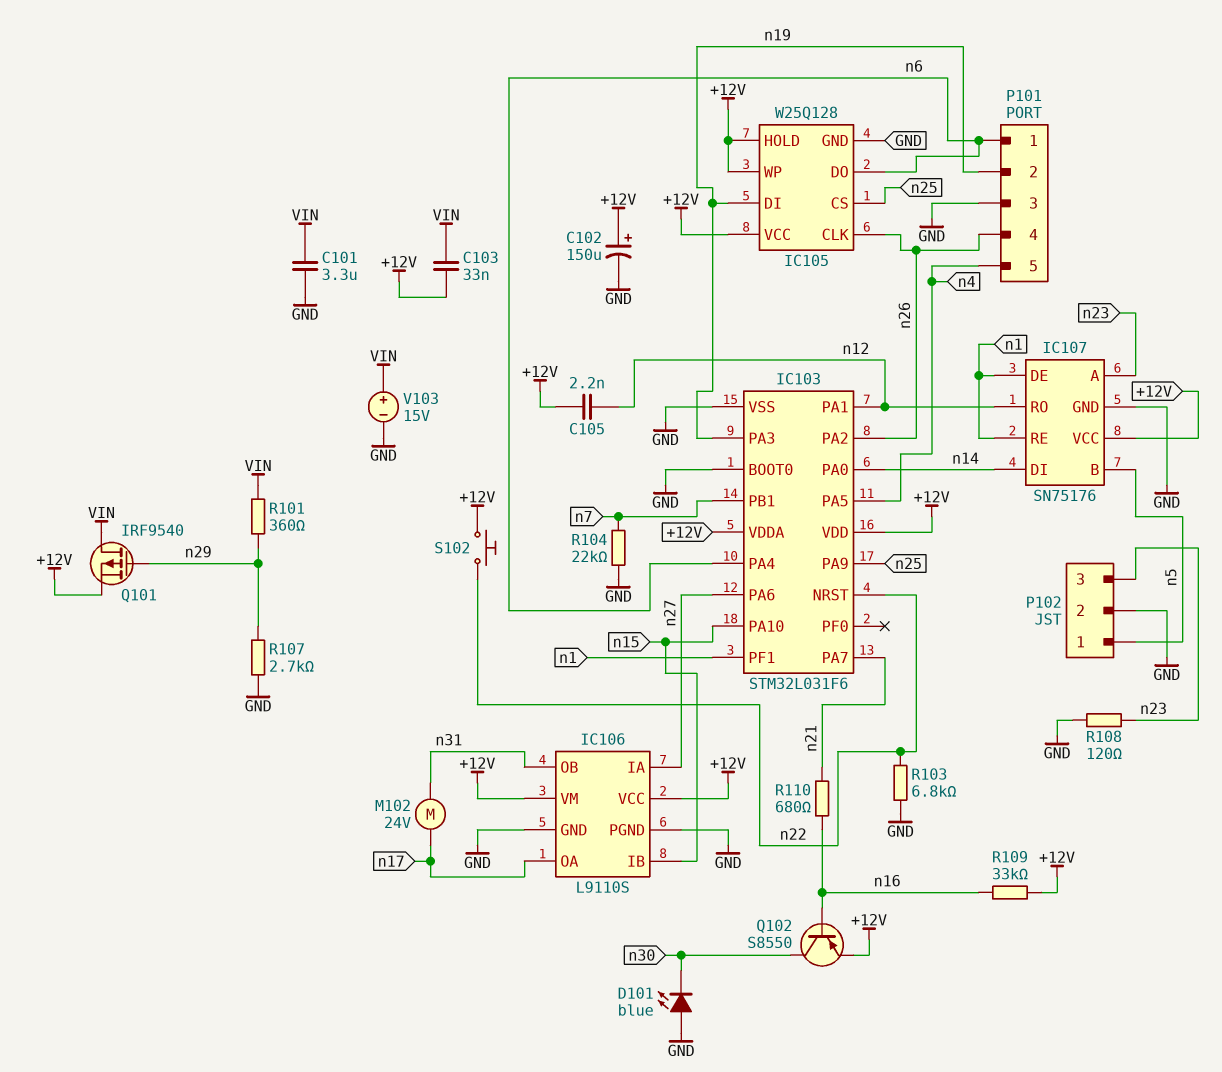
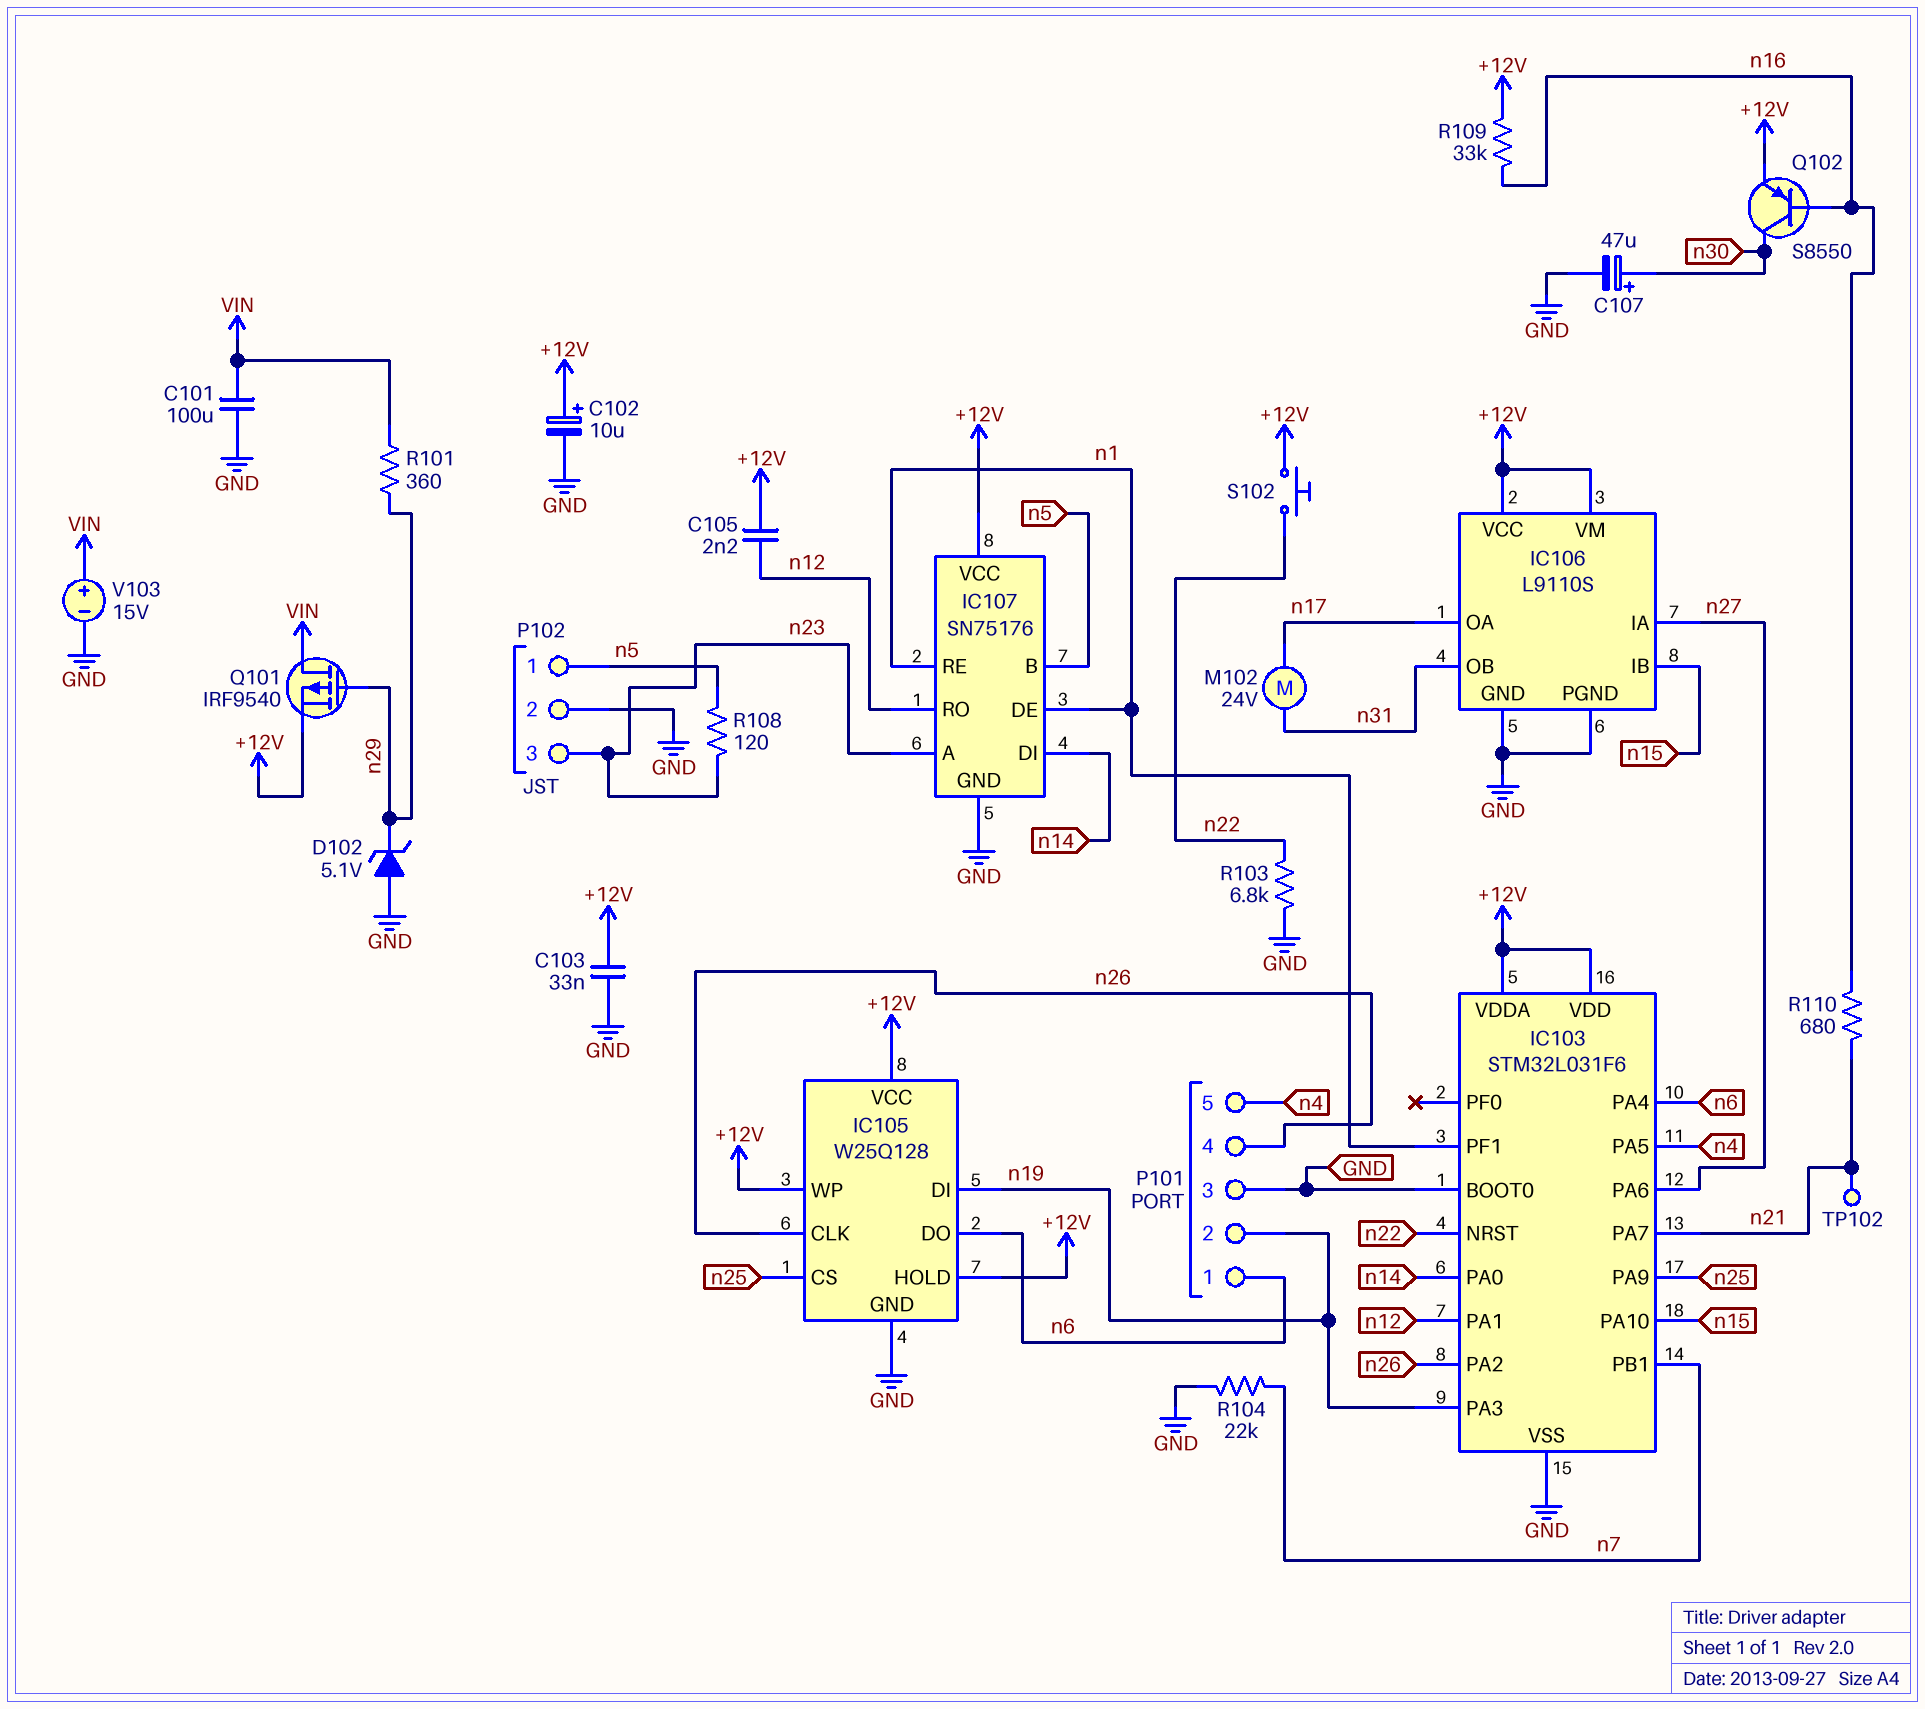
C101: 3.3uF (GND, VIN) -> 100uF (GND, VIN)
C102: 150uF (plus +12V, minus GND) -> 10uF (plus +12V, minus GND)
C103: 33nF (+12V, VIN) -> 33nF (+12V, GND)
C107: none -> 47uF (plus n30, minus GND)
D101: LED blue (A GND, K n30) -> none
D102: none -> zener 5.1V (A GND, K n29)
R107: 2.7k (GND, n29) -> none
R108: 120 (GND, n23) -> 120 (n5, n23)
TP102: none -> test point (n21)

